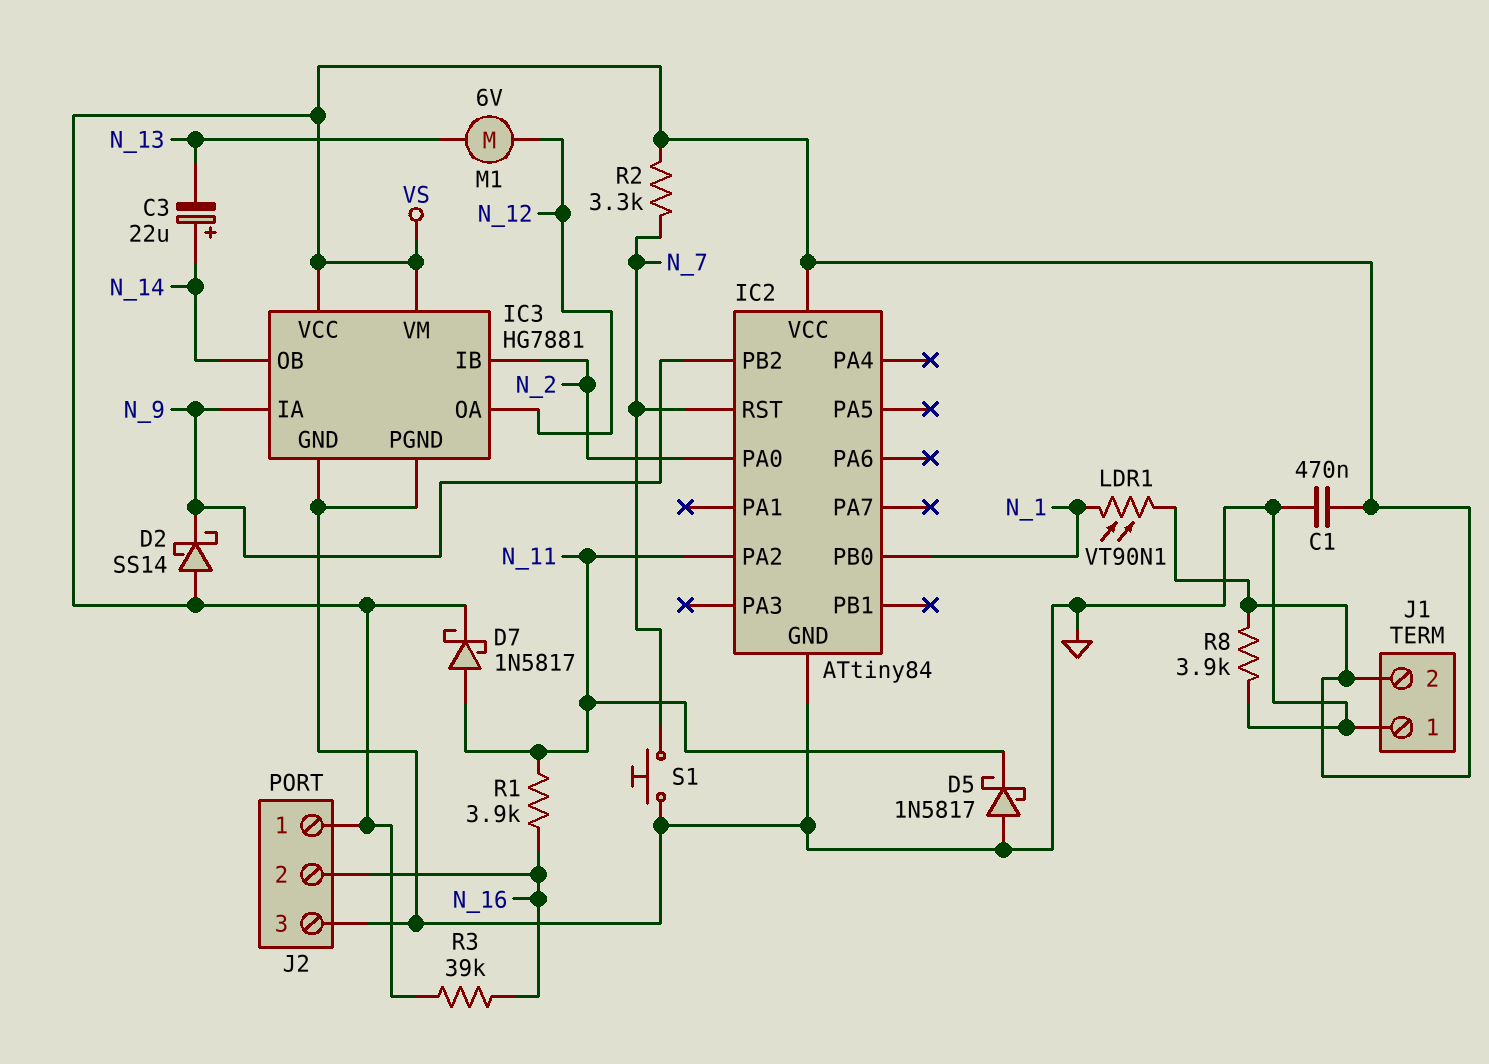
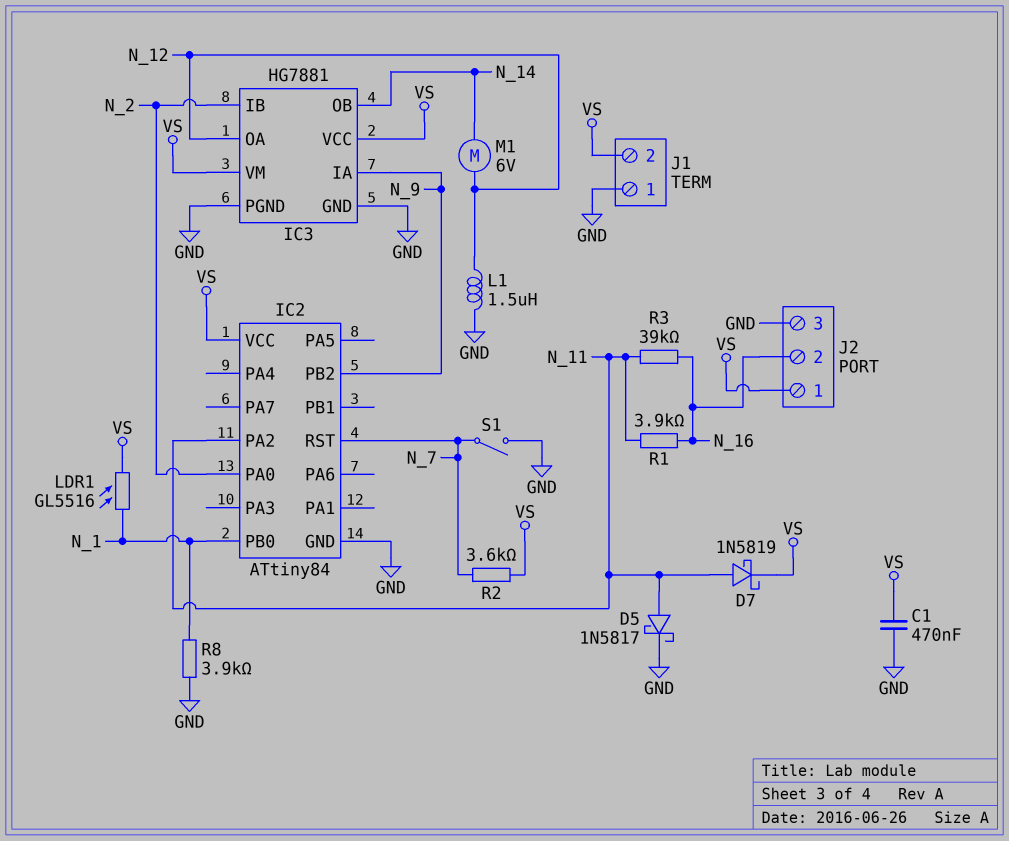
C3: 22uF (plus N_14, minus N_13) -> none
D2: schottky SS14 (A VS, K N_9) -> none
D5: schottky 1N5817 (A GND, K N_11) -> schottky 1N5817 (A N_11, K GND)
D7: schottky 1N5817 (A N_11, K VS) -> schottky 1N5819 (A N_11, K VS)
L1: none -> 1.5uH (GND, N_12)
LDR1: VT90N1 (N_1, VS) -> GL5516 (N_1, VS)
M1: motor 6V (N_12, N_13) -> motor 6V (N_12, N_14)
R2: 3.3k (N_7, VS) -> 3.6k (N_7, VS)
R3: 39k (N_16, VS) -> 39k (N_11, N_16)
R8: 3.9k (GND, VS) -> 3.9k (GND, N_1)
S1: button (GND, N_7) -> switch (GND, N_7)

